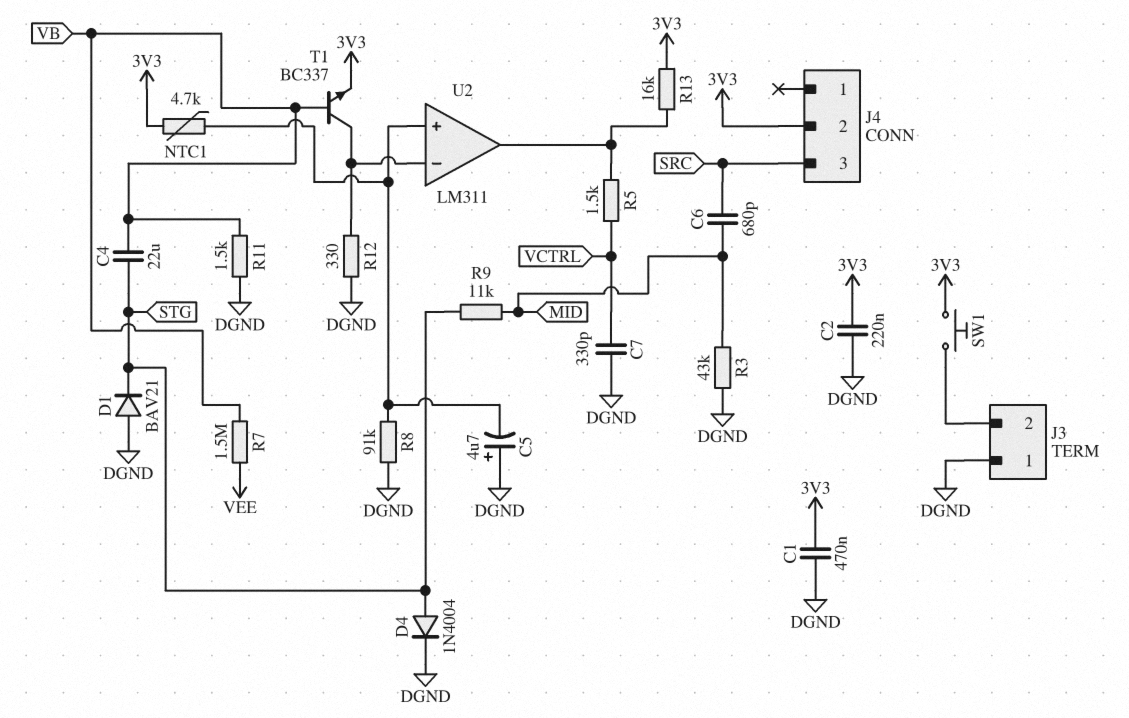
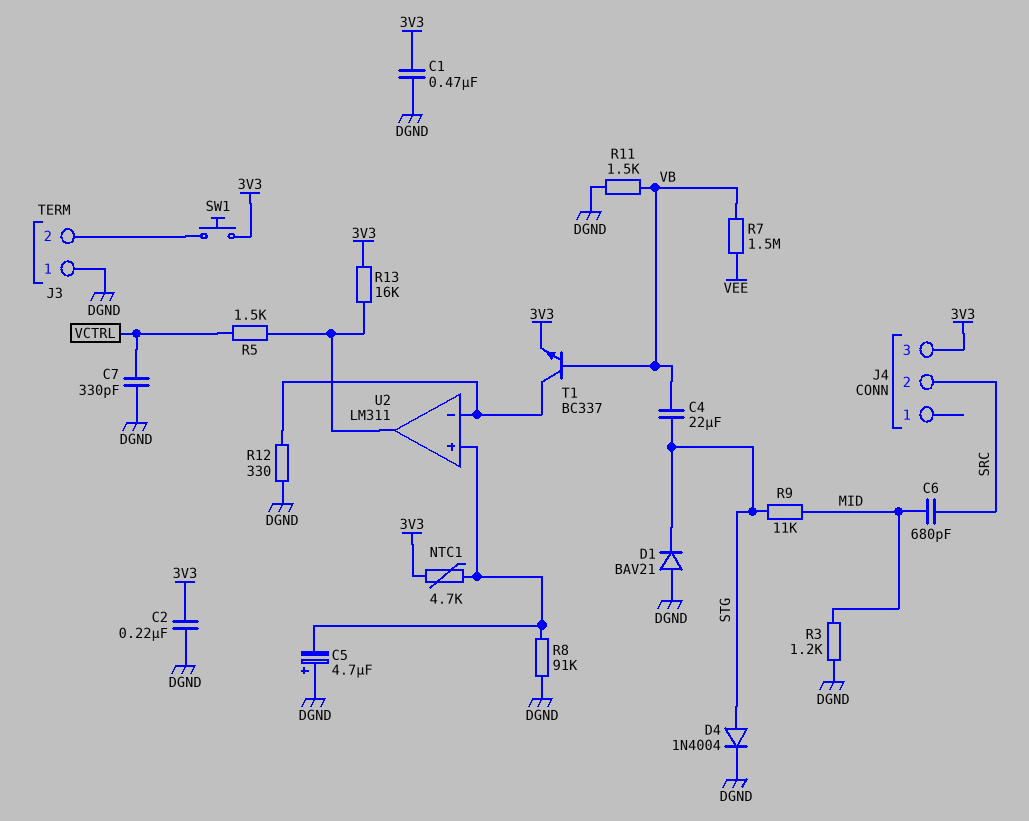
J4 pin 2: 3V3 -> SRC
J4 pin 3: SRC -> 3V3
R3: 43k (DGND, MID) -> 1.2k (DGND, MID)

